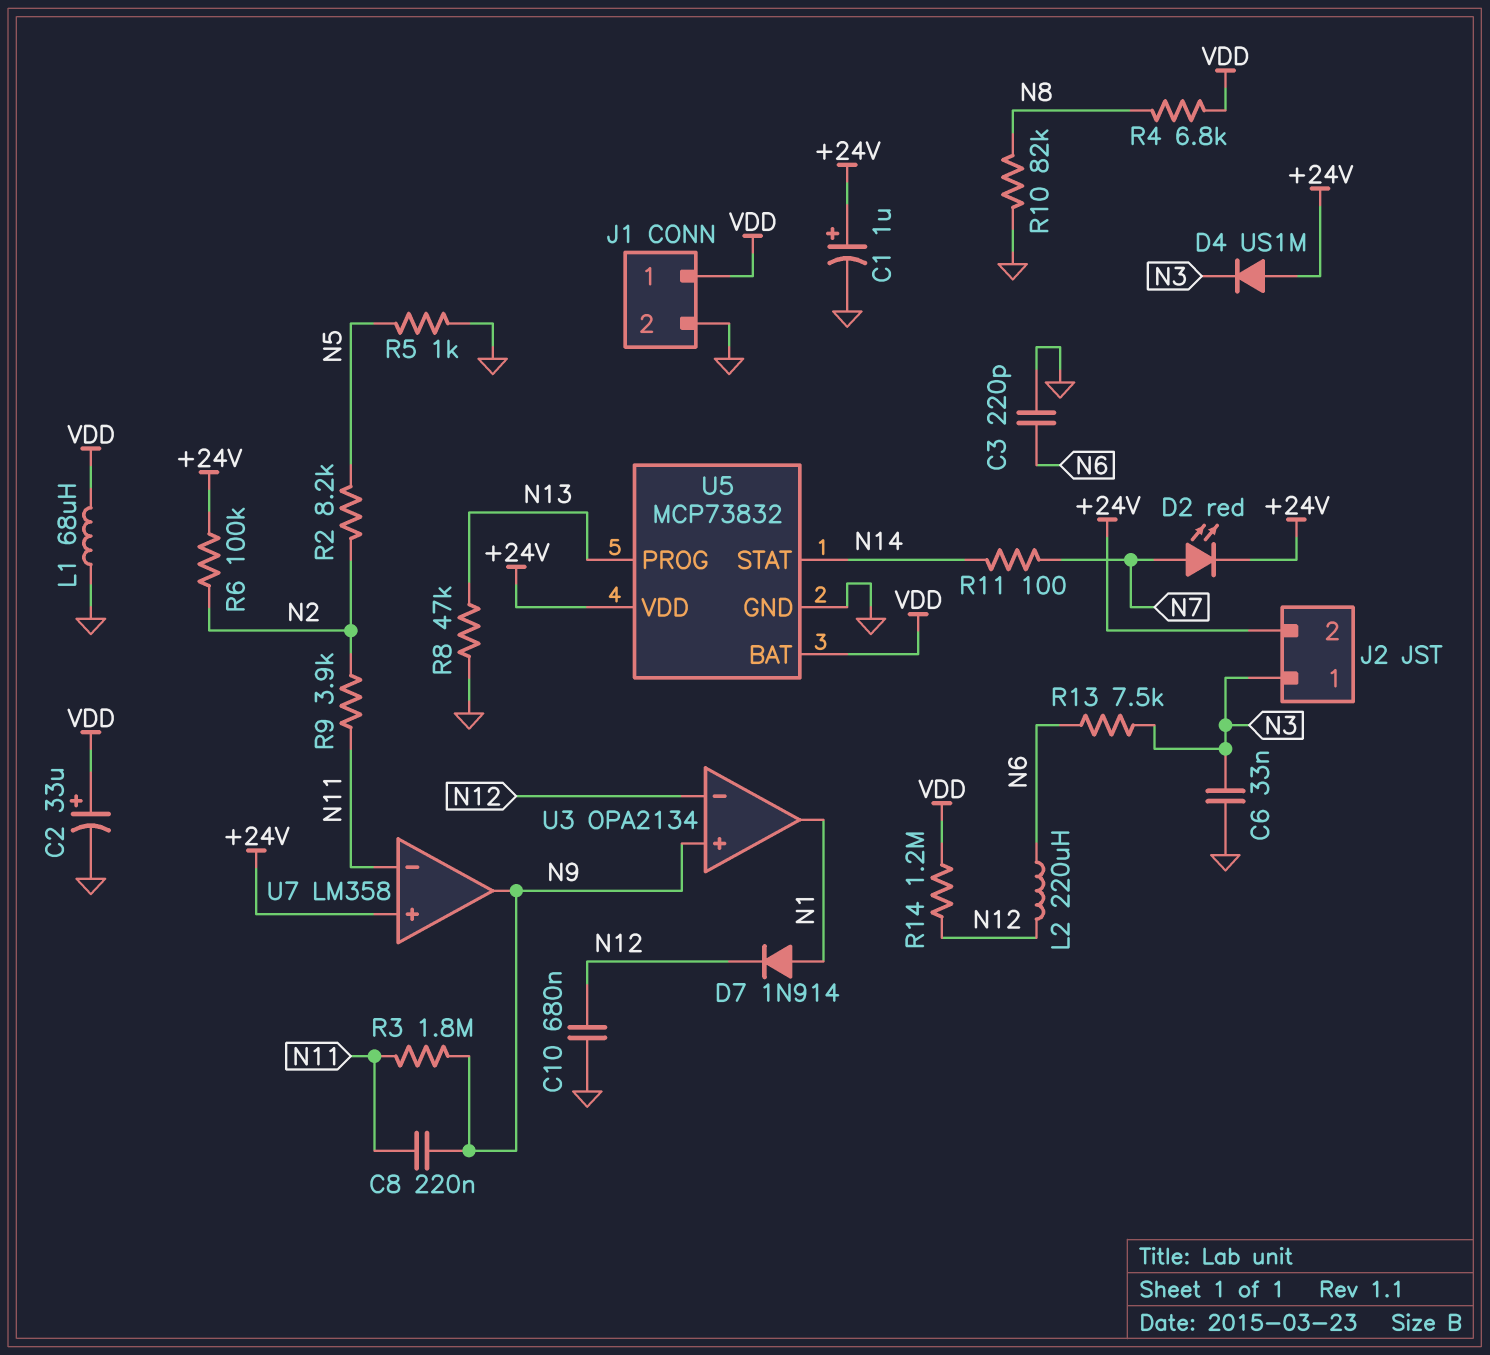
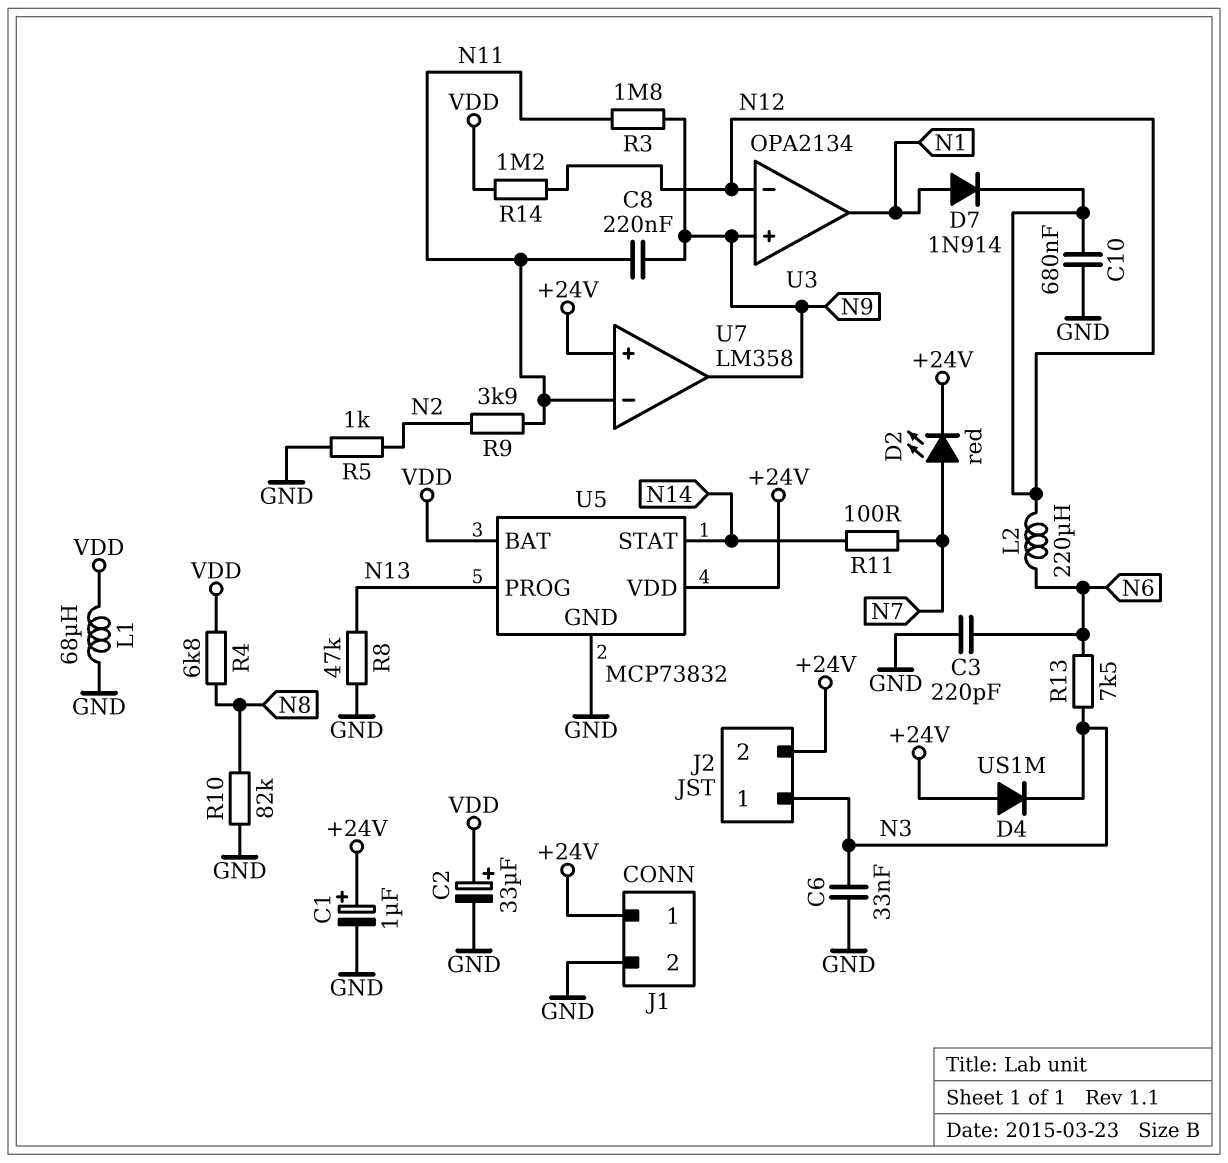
J1 pin 1: VDD -> +24V
R2: 8.2k (N2, N5) -> none
R5: 1k (GND, N5) -> 1k (GND, N2)
R6: 100k (+24V, N2) -> none

